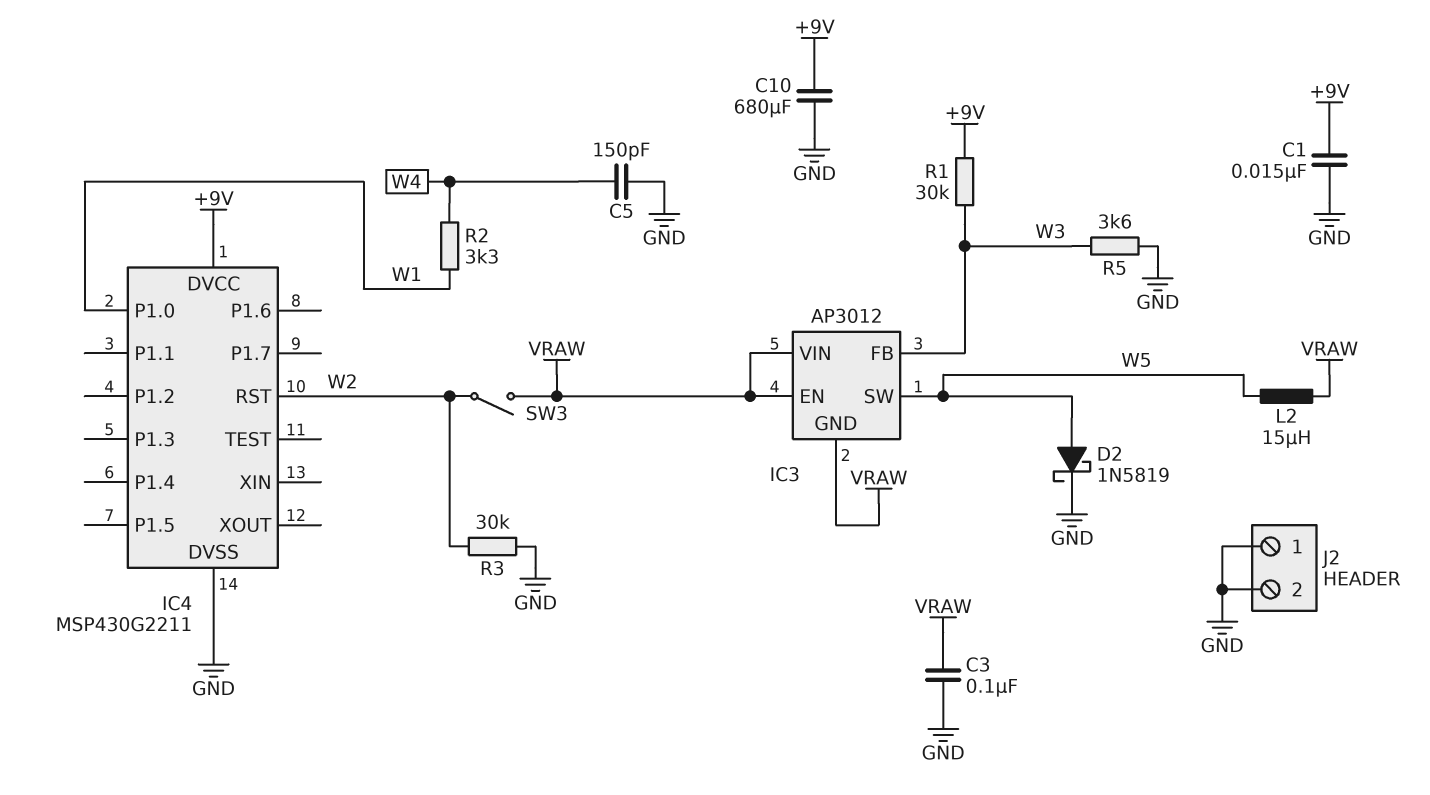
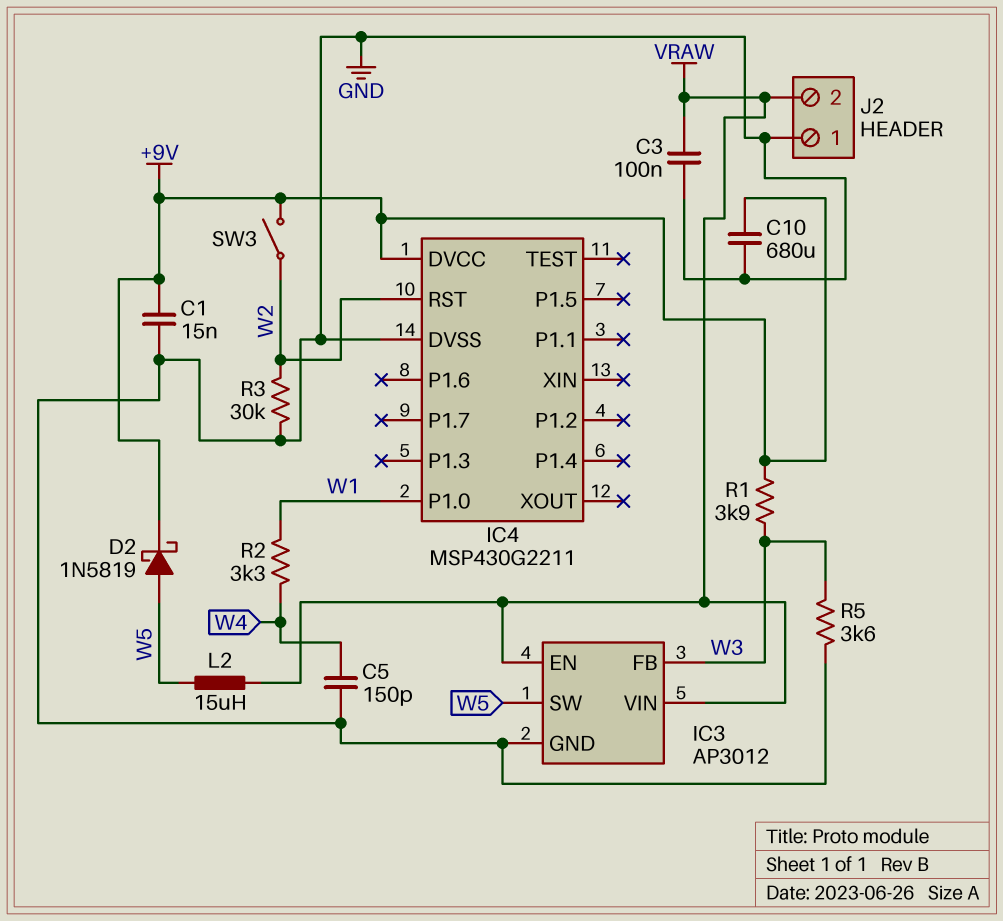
D2: schottky 1N5819 (A W5, K GND) -> schottky 1N5819 (A W5, K +9V)
IC3 pin GND: VRAW -> GND
J2 pin 2: GND -> VRAW
R1: 30k (+9V, W3) -> 3.9k (+9V, W3)
SW3: switch (VRAW, W2) -> switch (+9V, W2)

